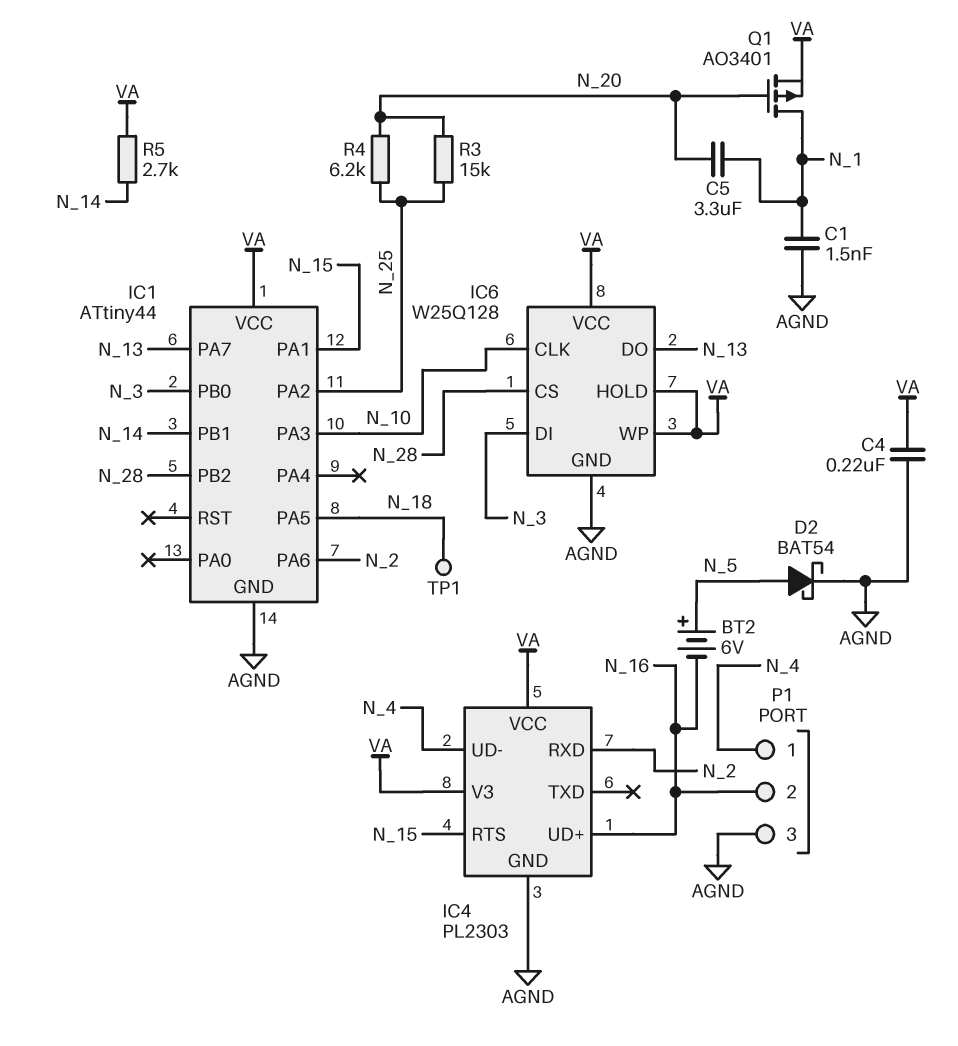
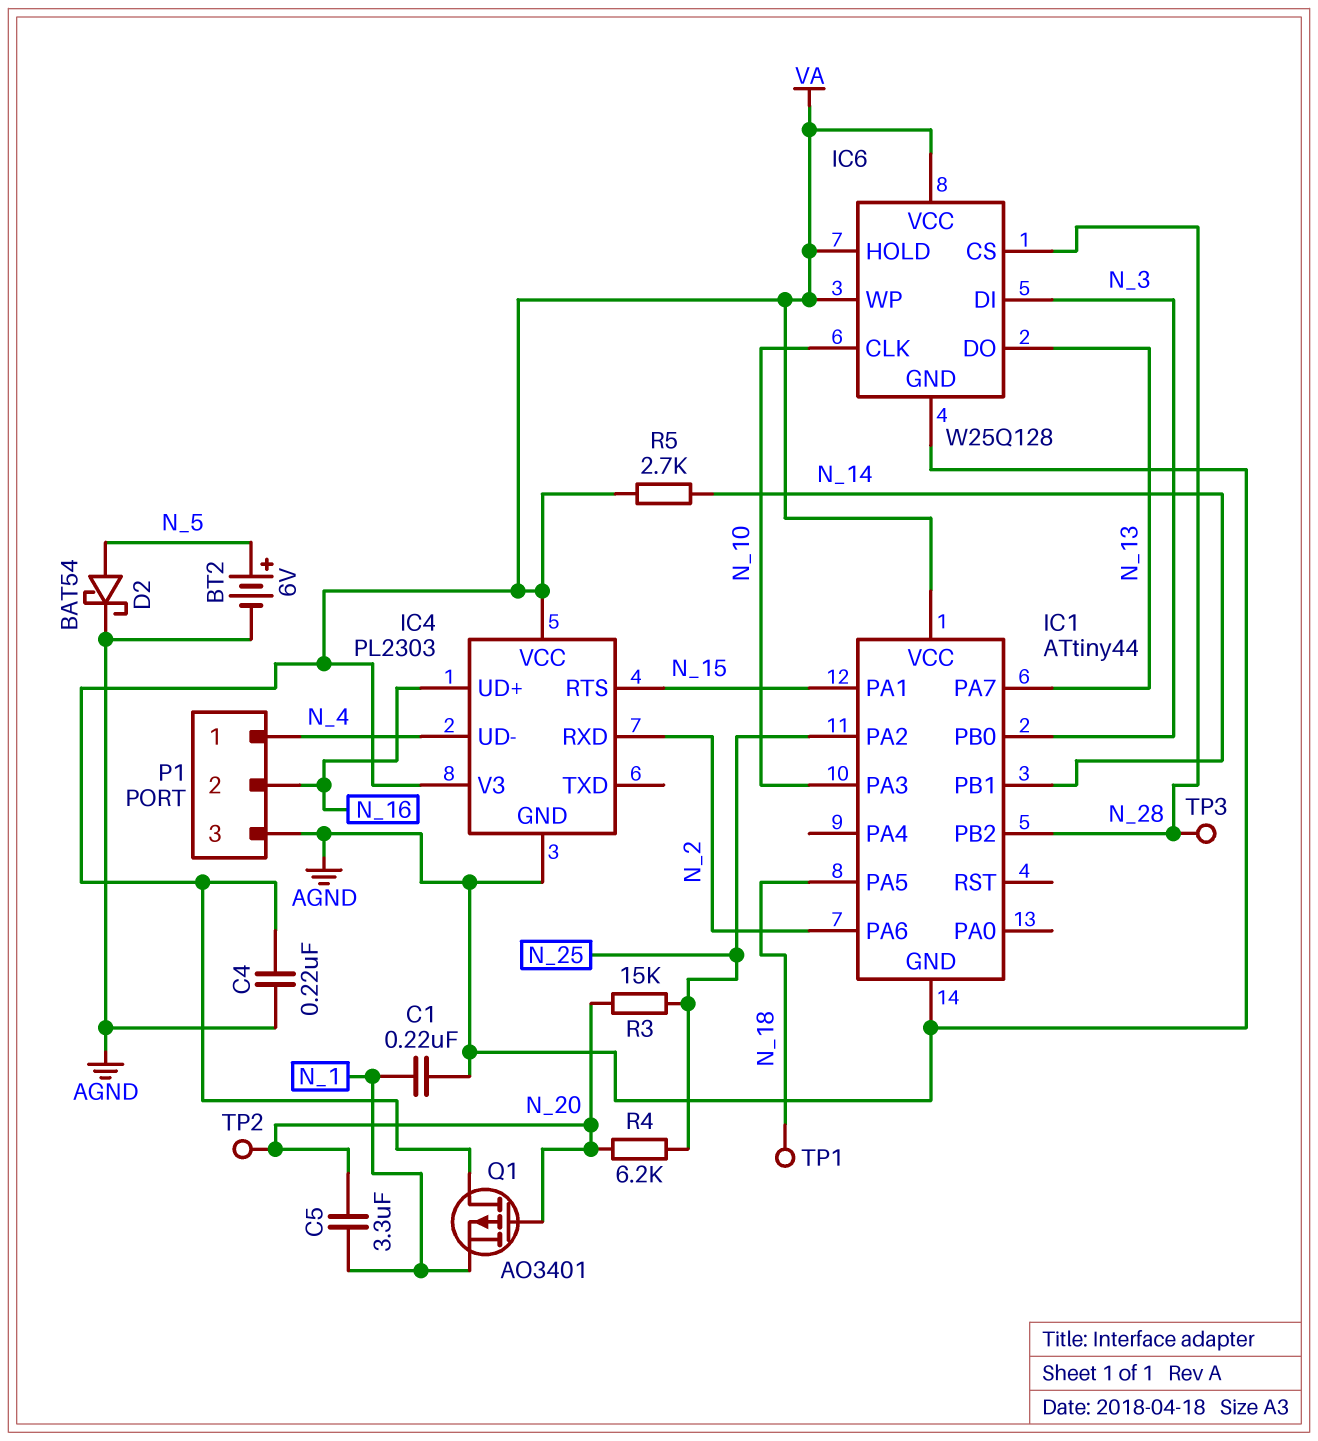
BT2: 6V (plus N_5, minus N_16) -> 6V (plus N_5, minus AGND)
C1: 1.5nF (AGND, N_1) -> 220nF (AGND, N_1)
Q1: PMOS AO3401 (G N_20, D N_1, S VA) -> PMOS AO3401 (G N_20, D VA, S N_1)
TP2: none -> test point (N_20)
TP3: none -> test point (N_28)

